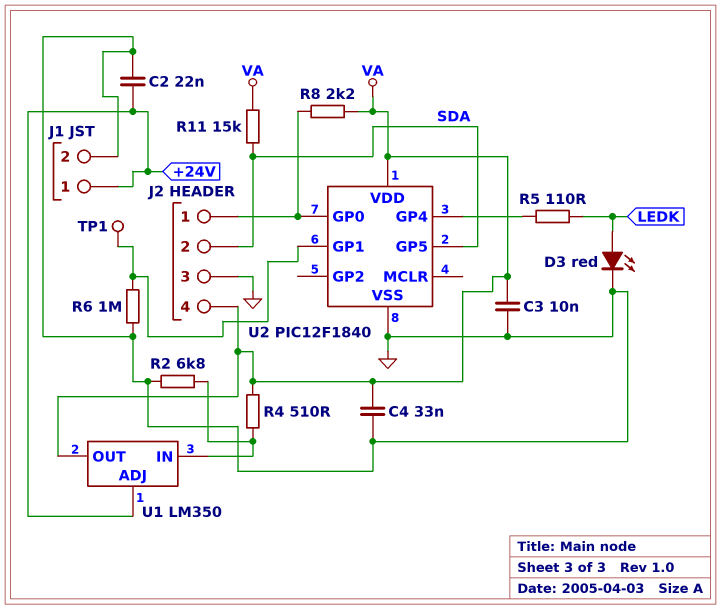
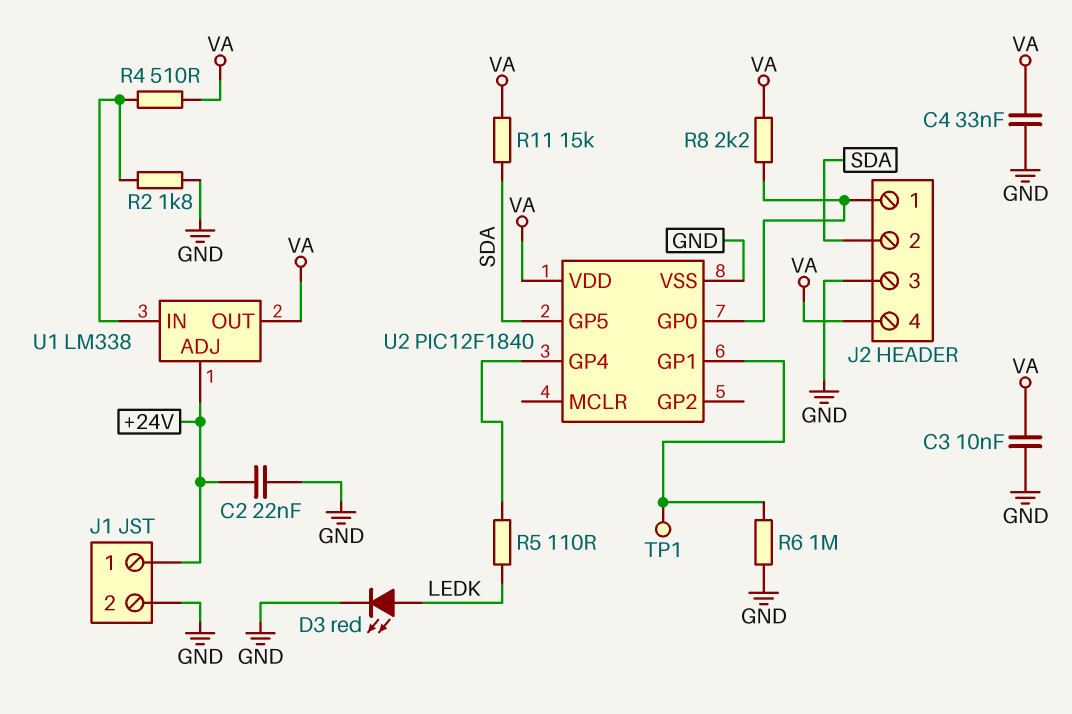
R2: 6.8k (GND, U1/IN) -> 1.8k (GND, U1/IN)
U1: LM350 -> LM338

